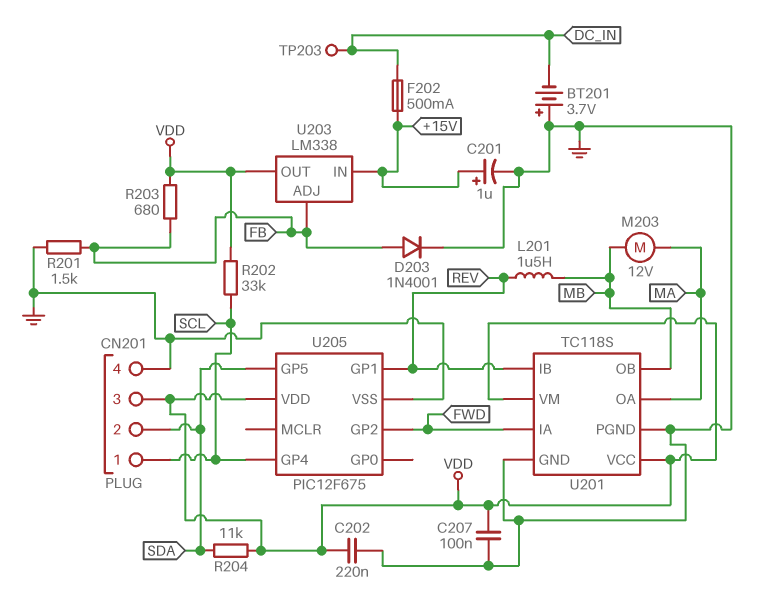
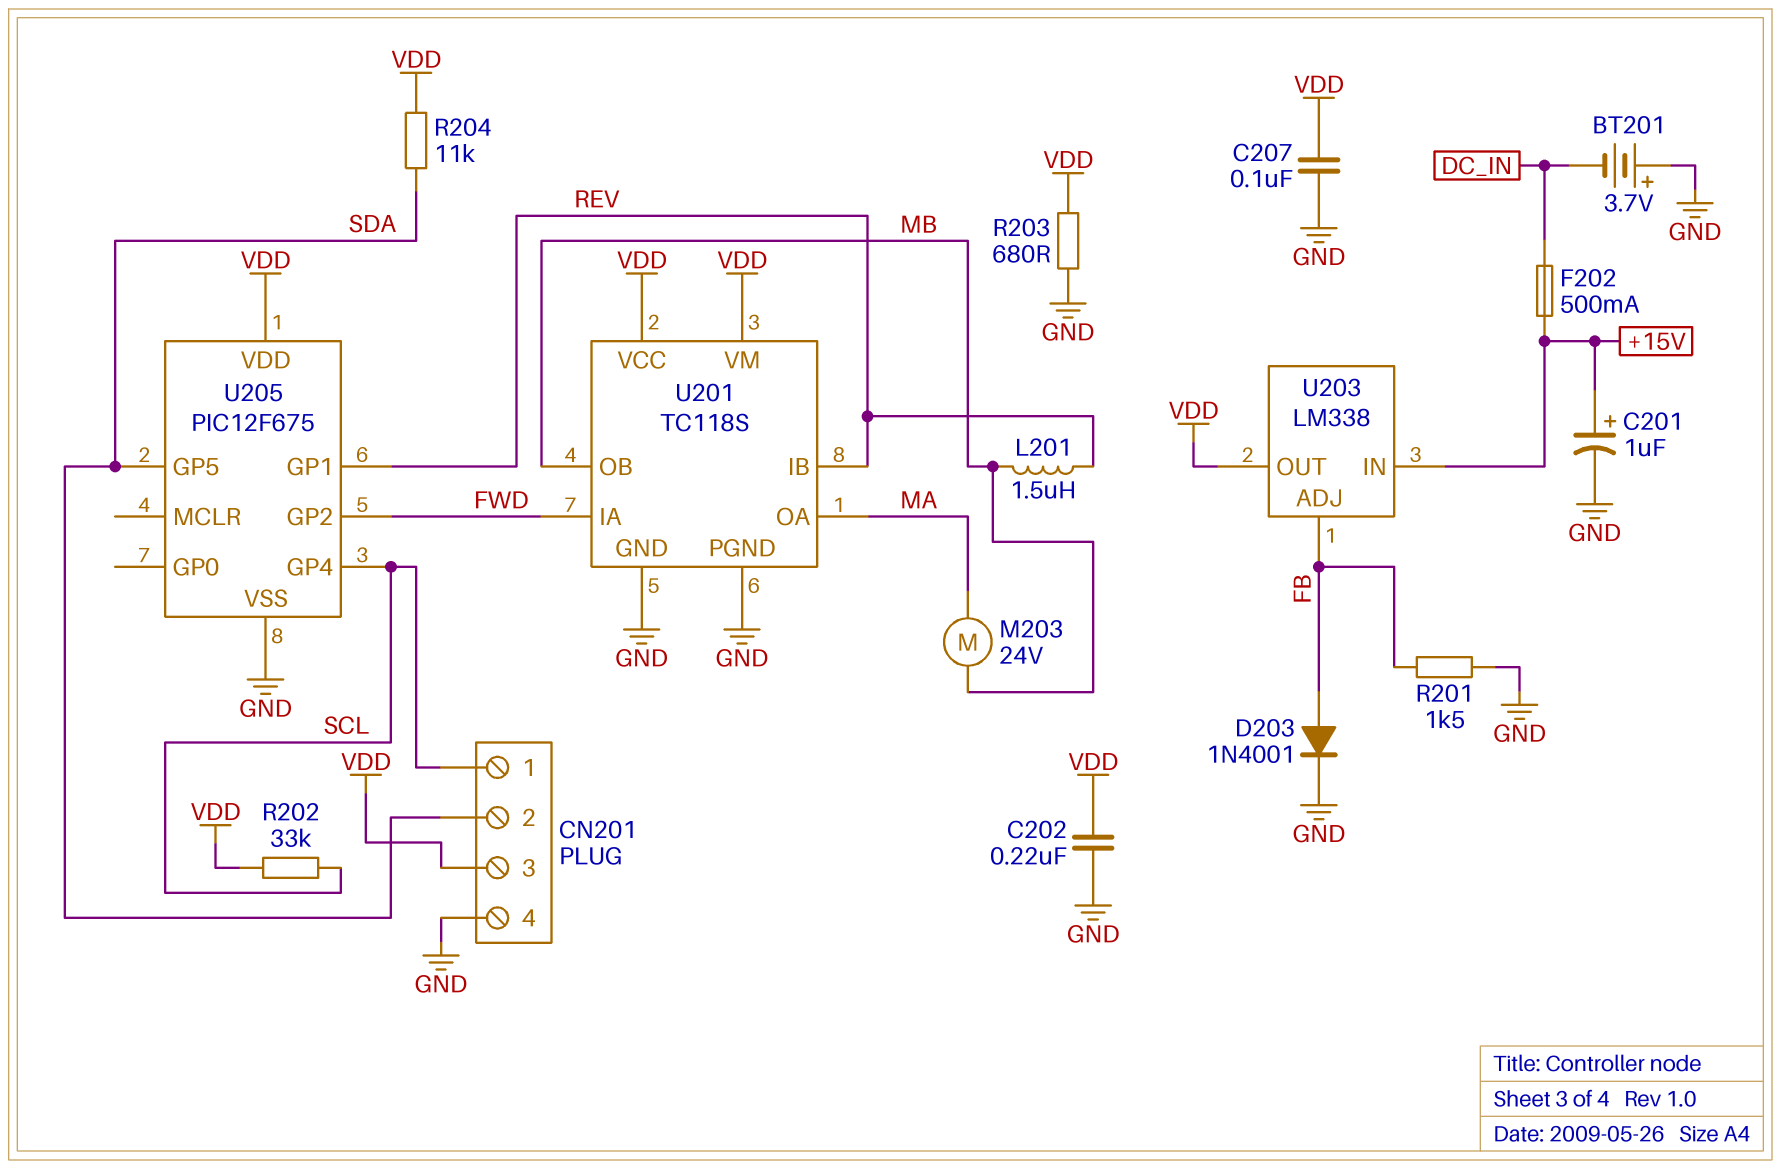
M203: motor 12V (MA, MB) -> motor 24V (MA, MB)
R203: 680 (FB, VDD) -> 680 (GND, VDD)
TP203: test point (DC_IN) -> none

